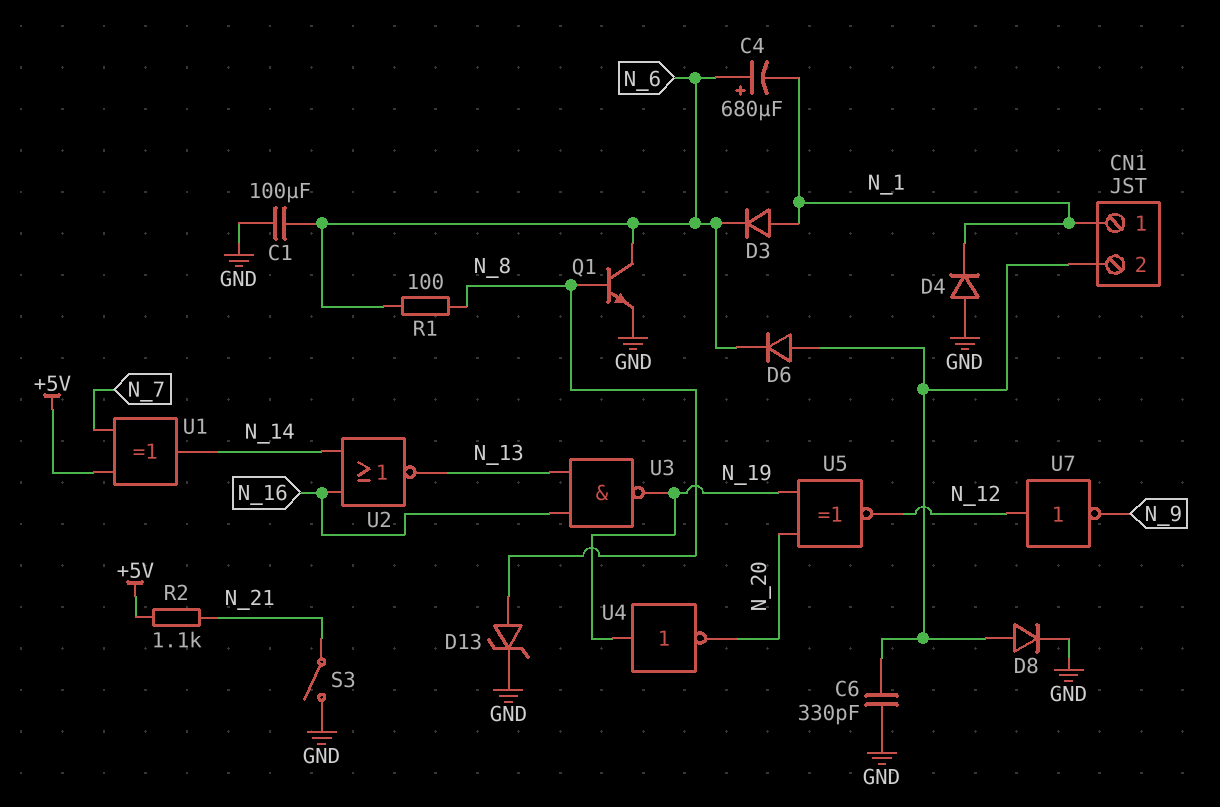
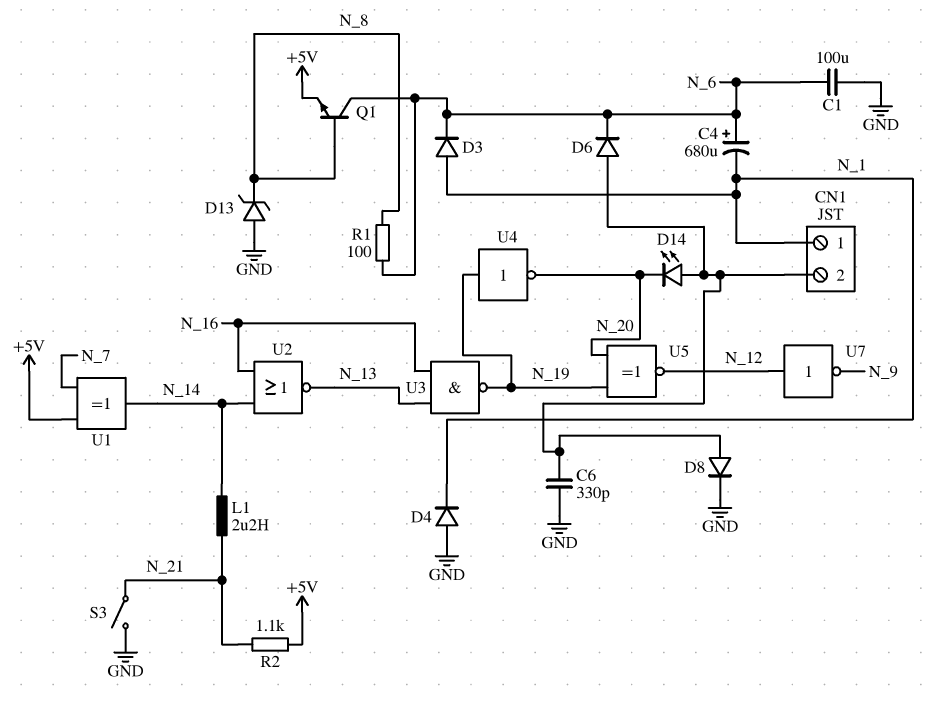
D13: zener (A N_8, K GND) -> zener (A GND, K N_8)
D14: none -> LED (A CN1/2, K N_20)
L1: none -> 2.2uH (N_14, N_21)
Q1: NPN (B N_8, C N_6, E GND) -> NPN (B N_8, C N_6, E +5V)

